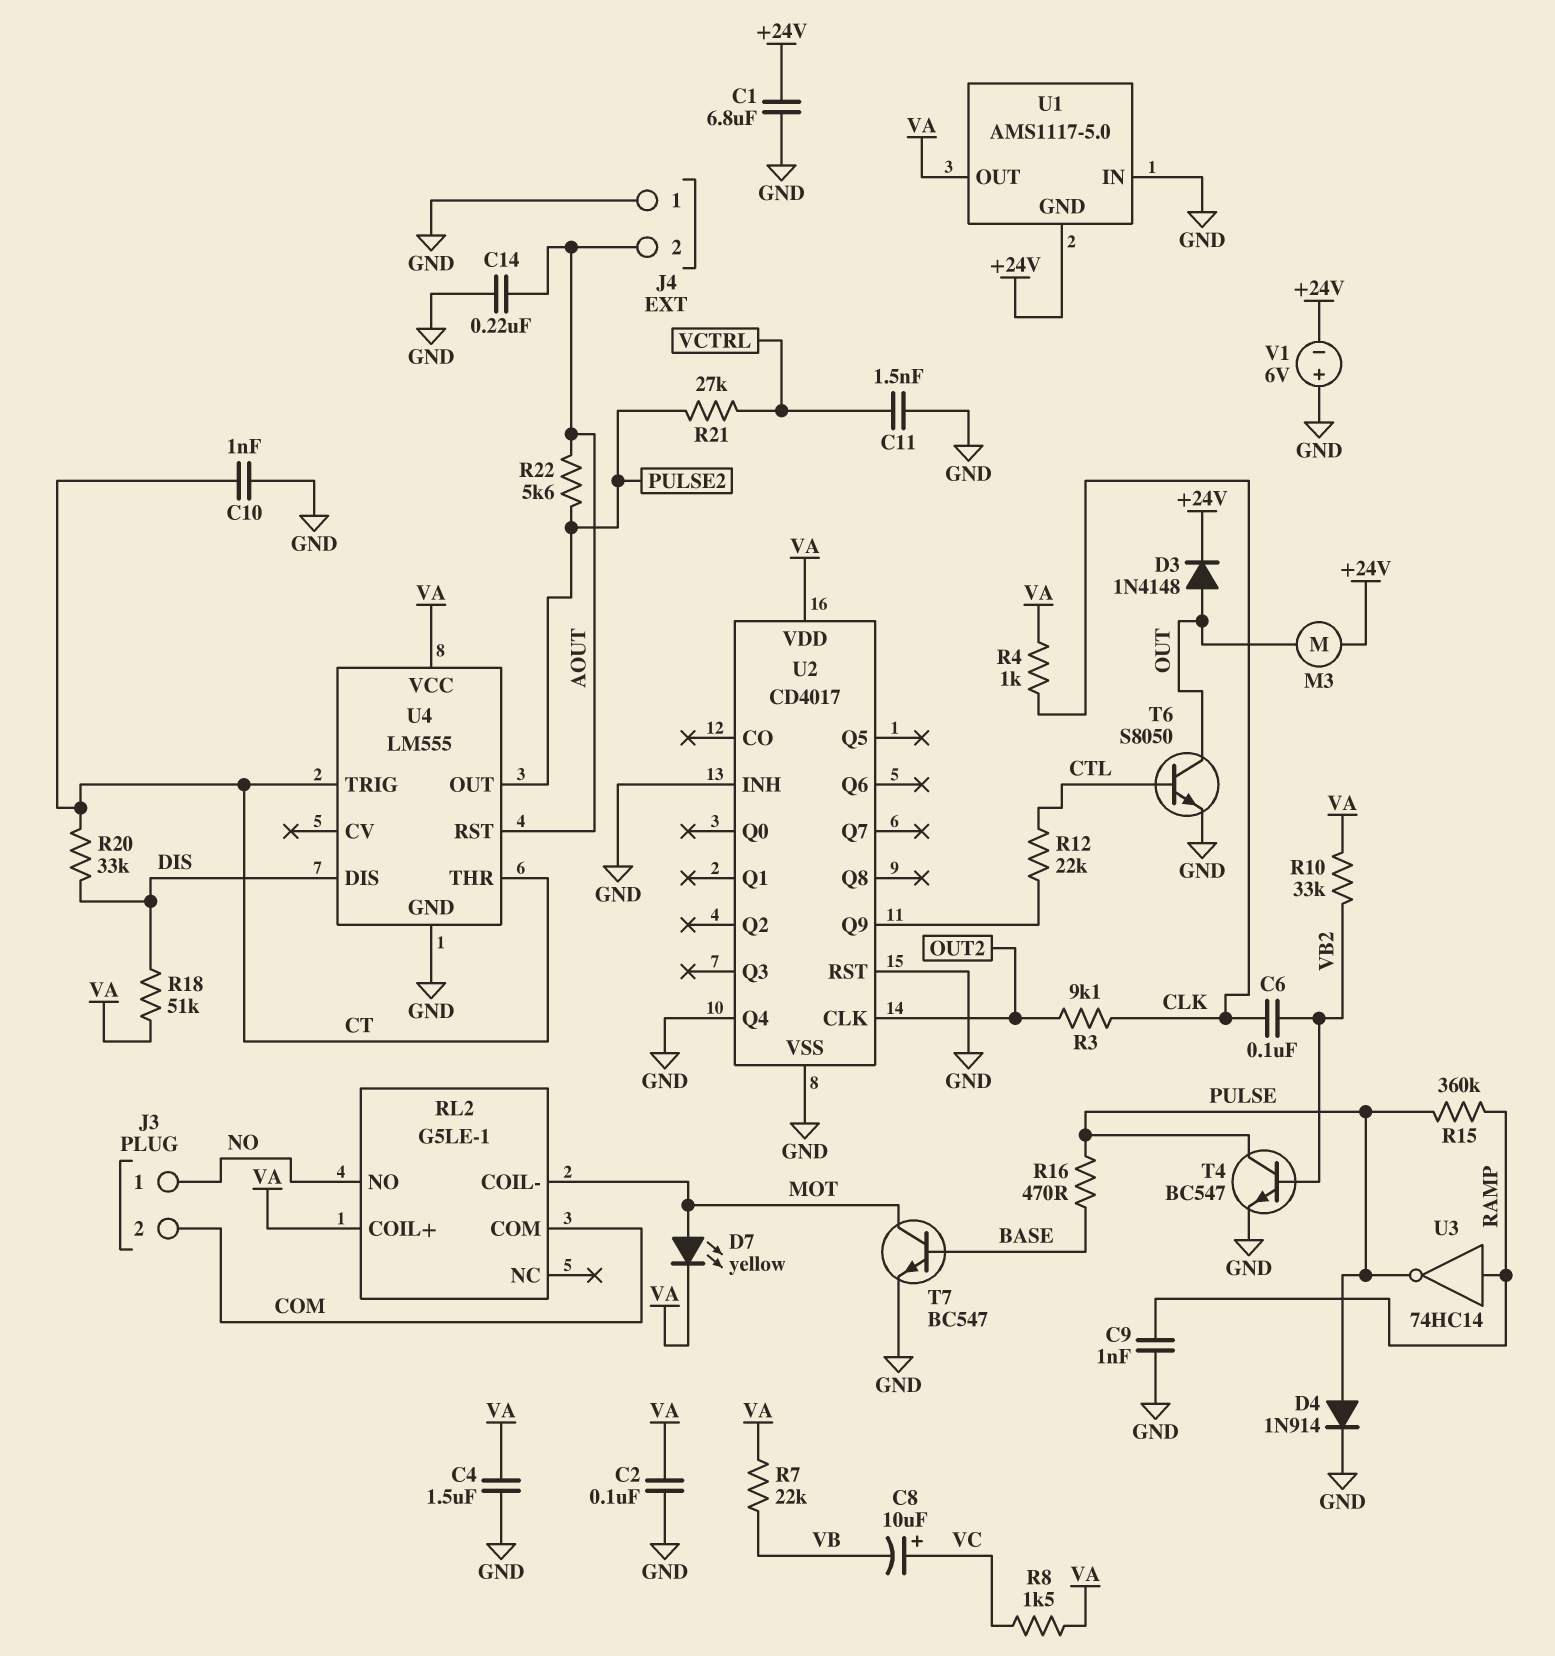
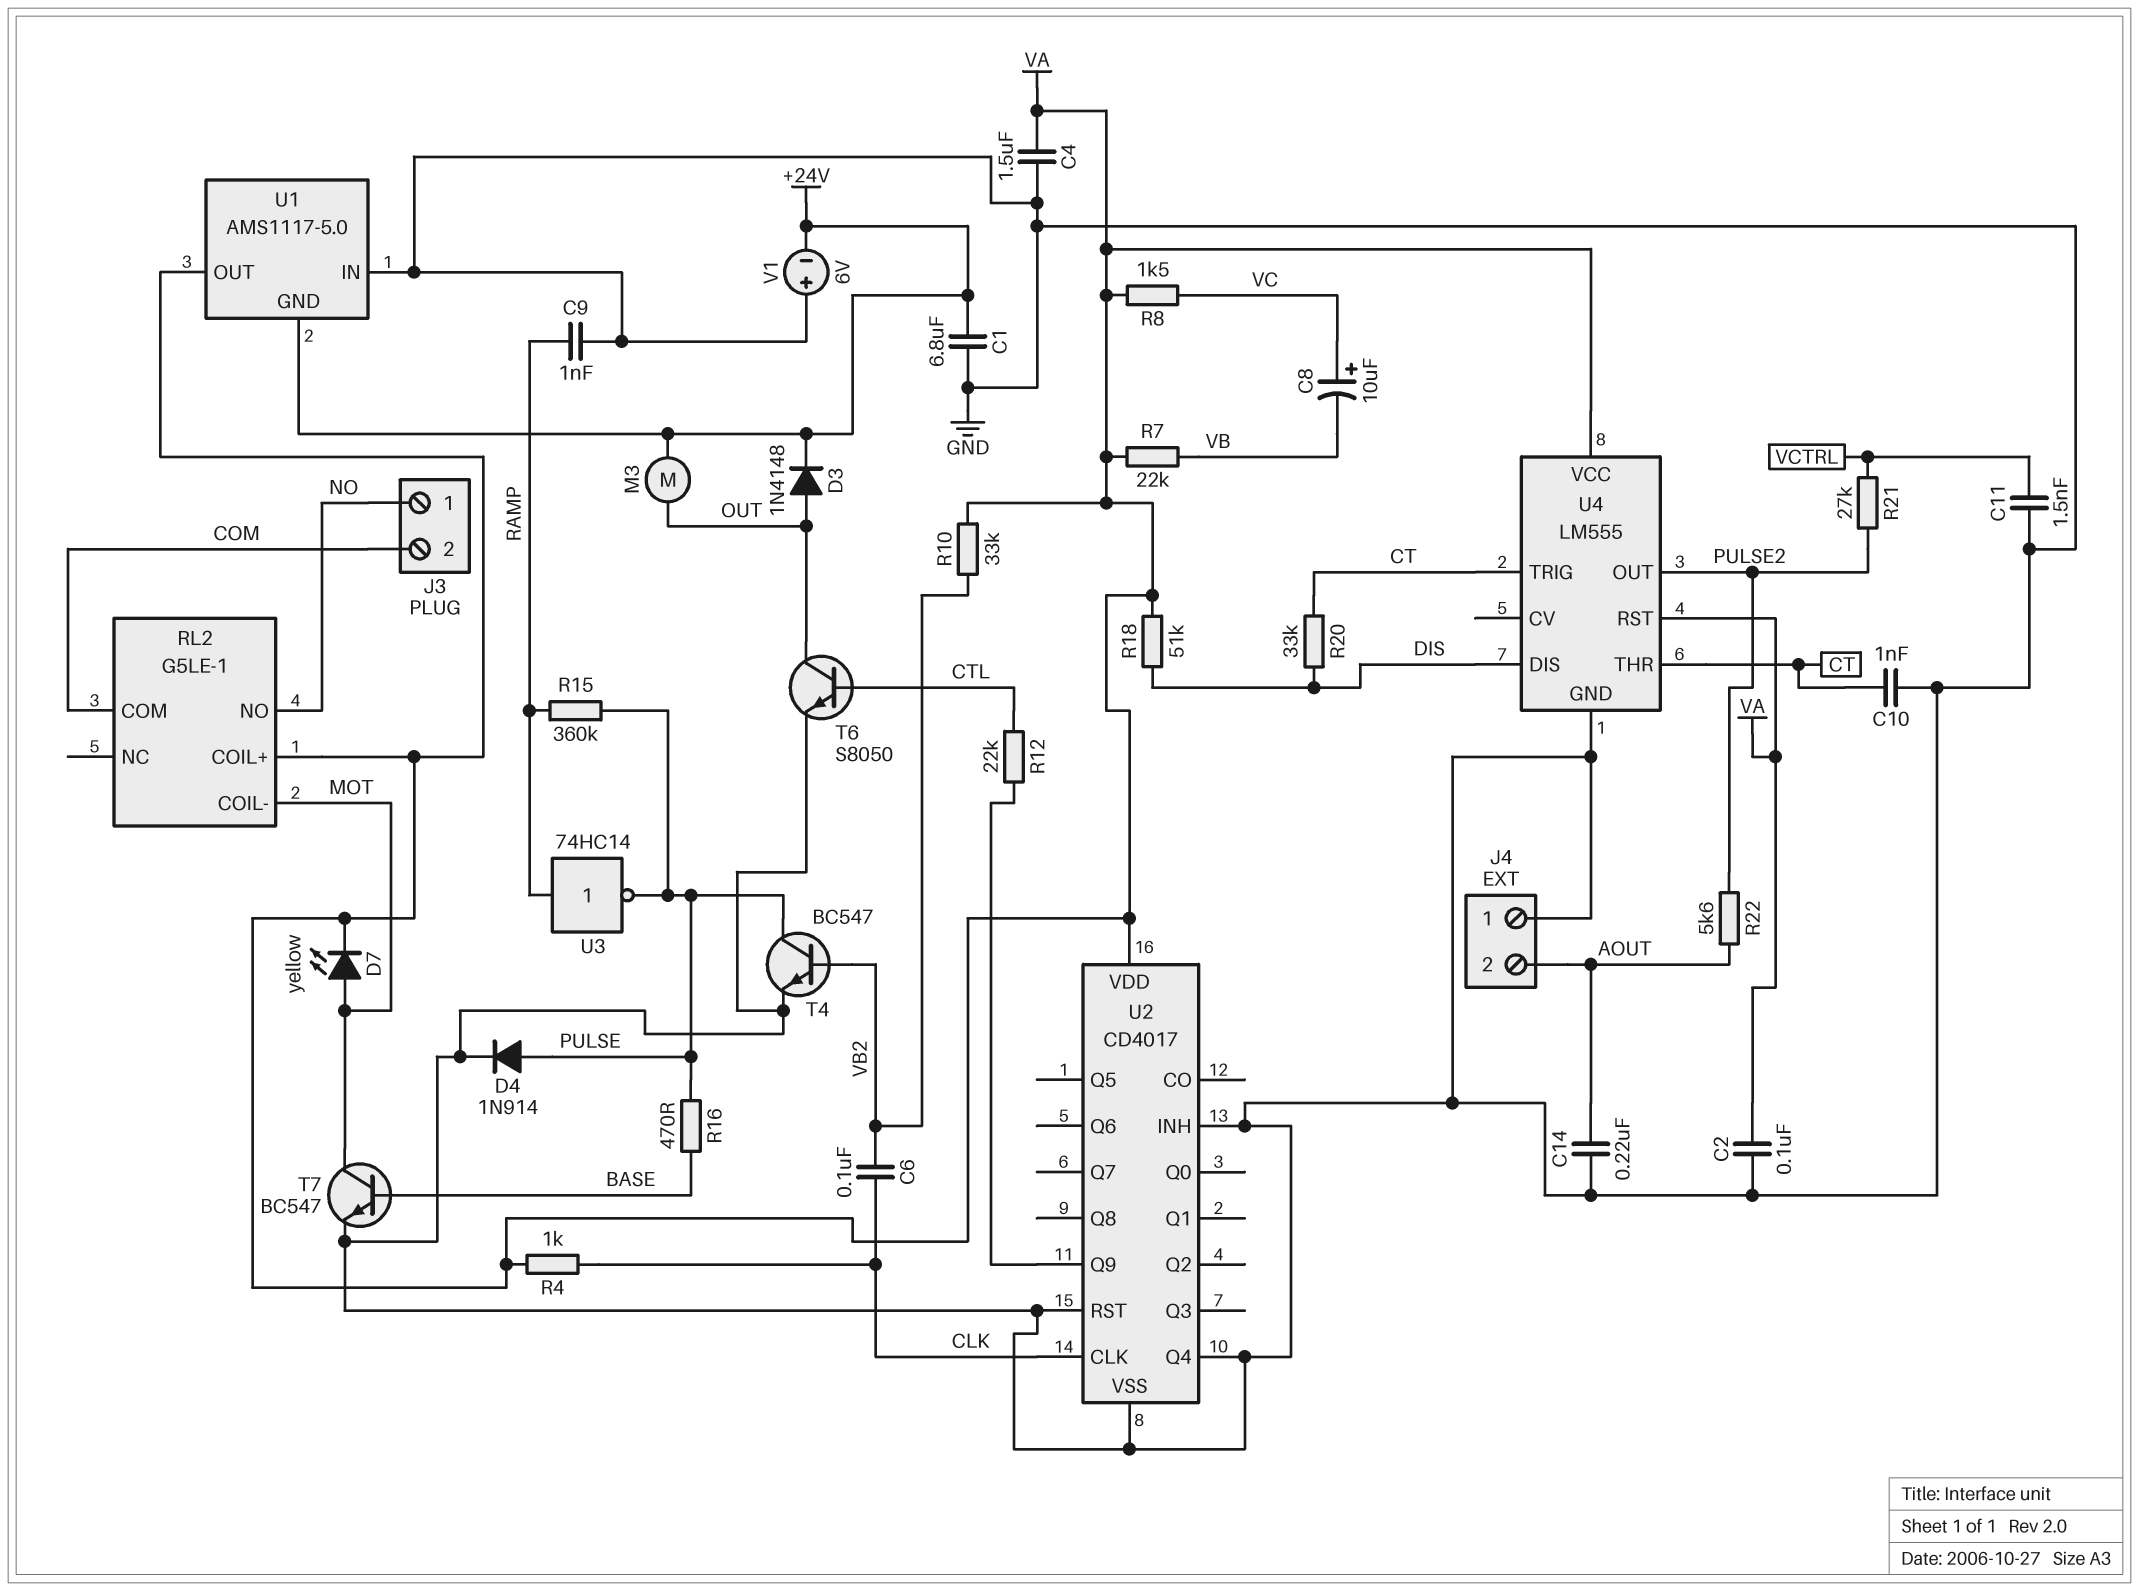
R3: 9.1k (CLK, OUT2) -> none
U2 pin CLK: OUT2 -> CLK
U4 pin RST: AOUT -> VA

